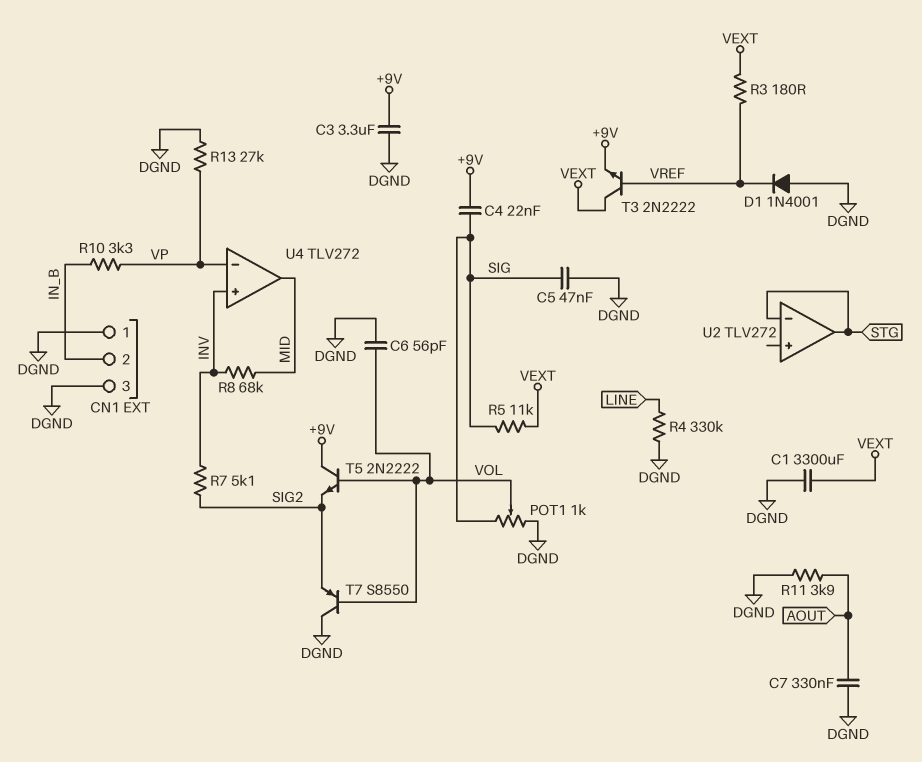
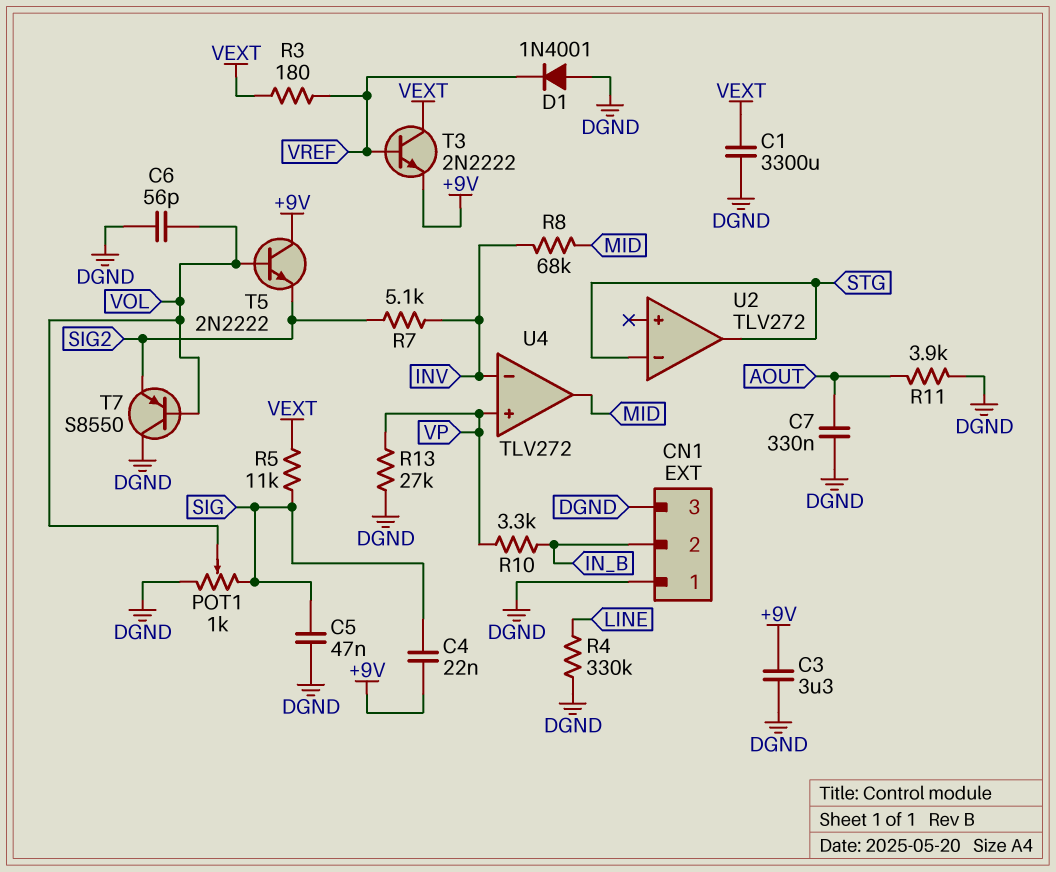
U4 pin in+: INV -> VP
U4 pin in-: VP -> INV

